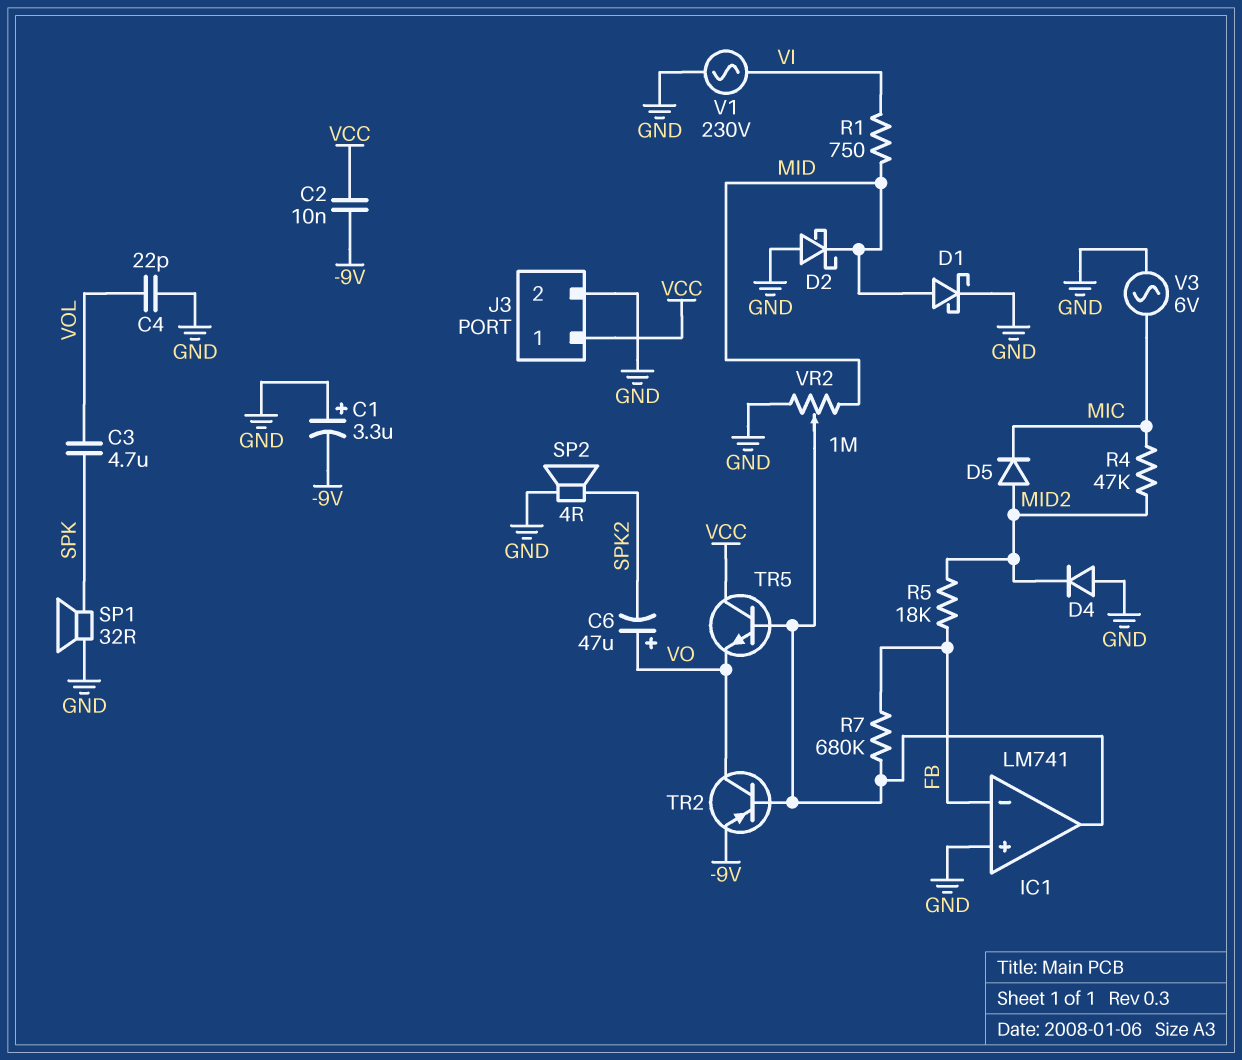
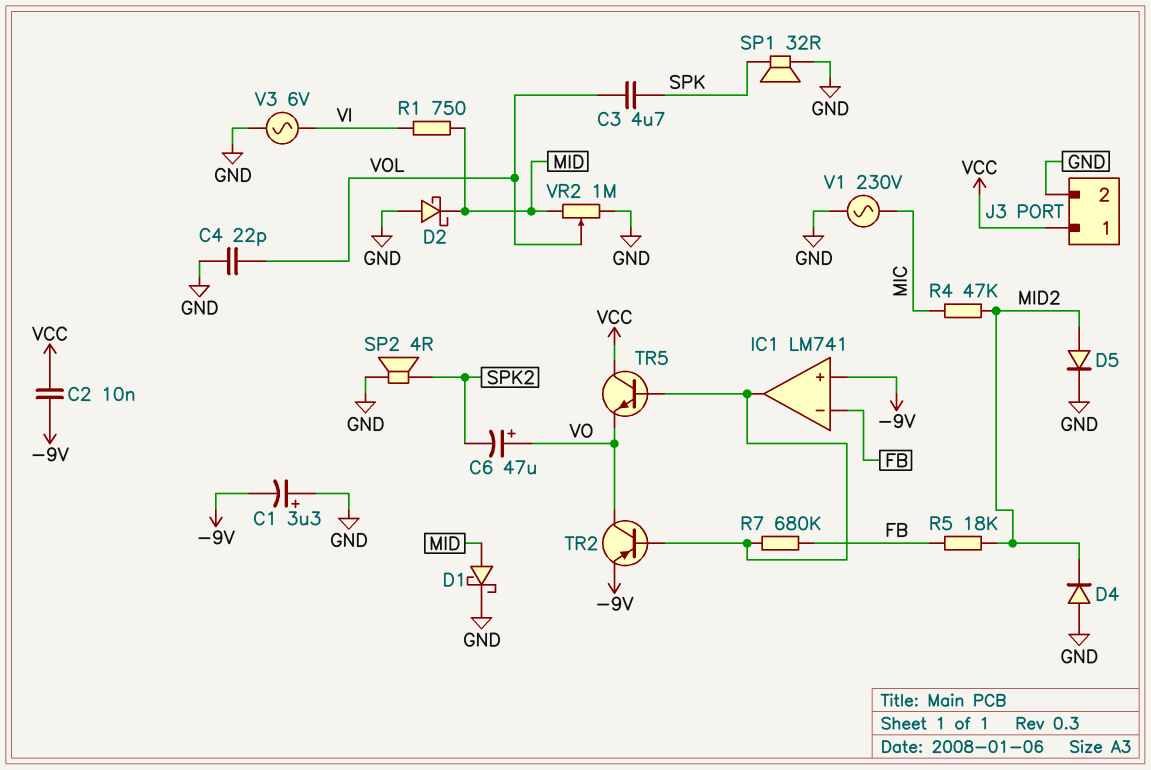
D5: diode (A MID2, K MIC) -> diode (A MID2, K GND)
IC1 pin in+: GND -> -9V
V1: AC 230V (GND, VI) -> AC 230V (GND, MIC)
V3: AC 6V (GND, MIC) -> AC 6V (GND, VI)
VR2: 1M (GND, MID, wiper IC1/out) -> 1M (GND, MID, wiper VOL)

